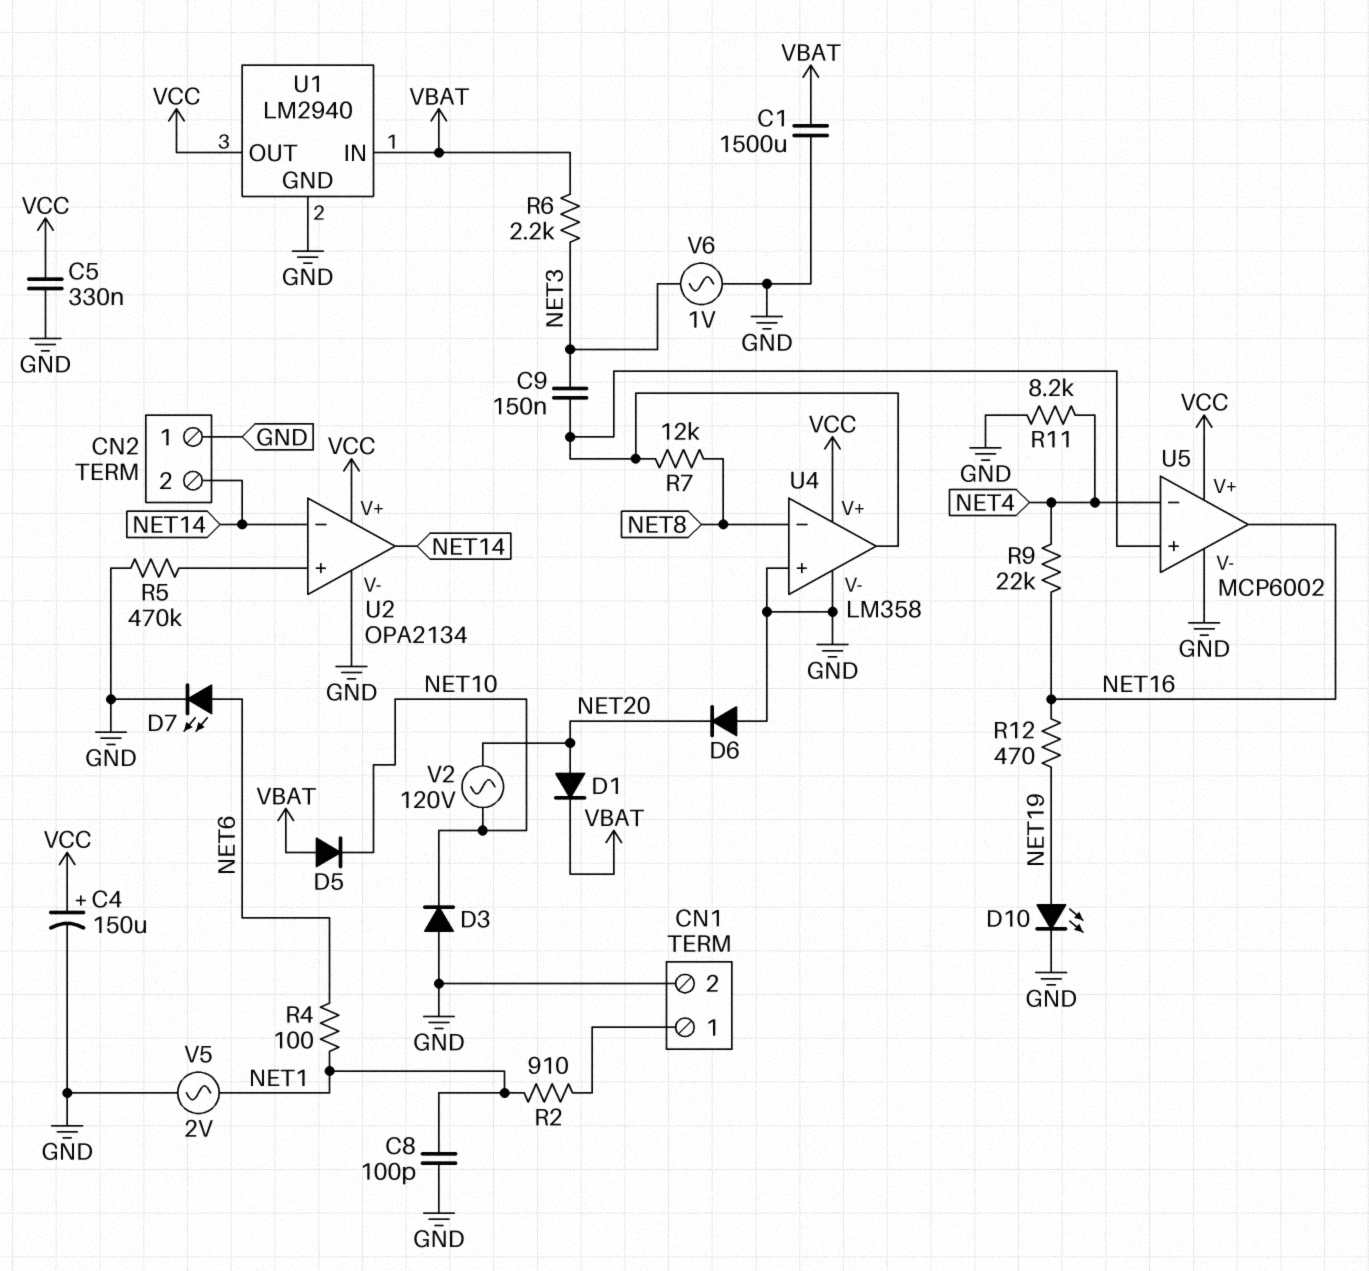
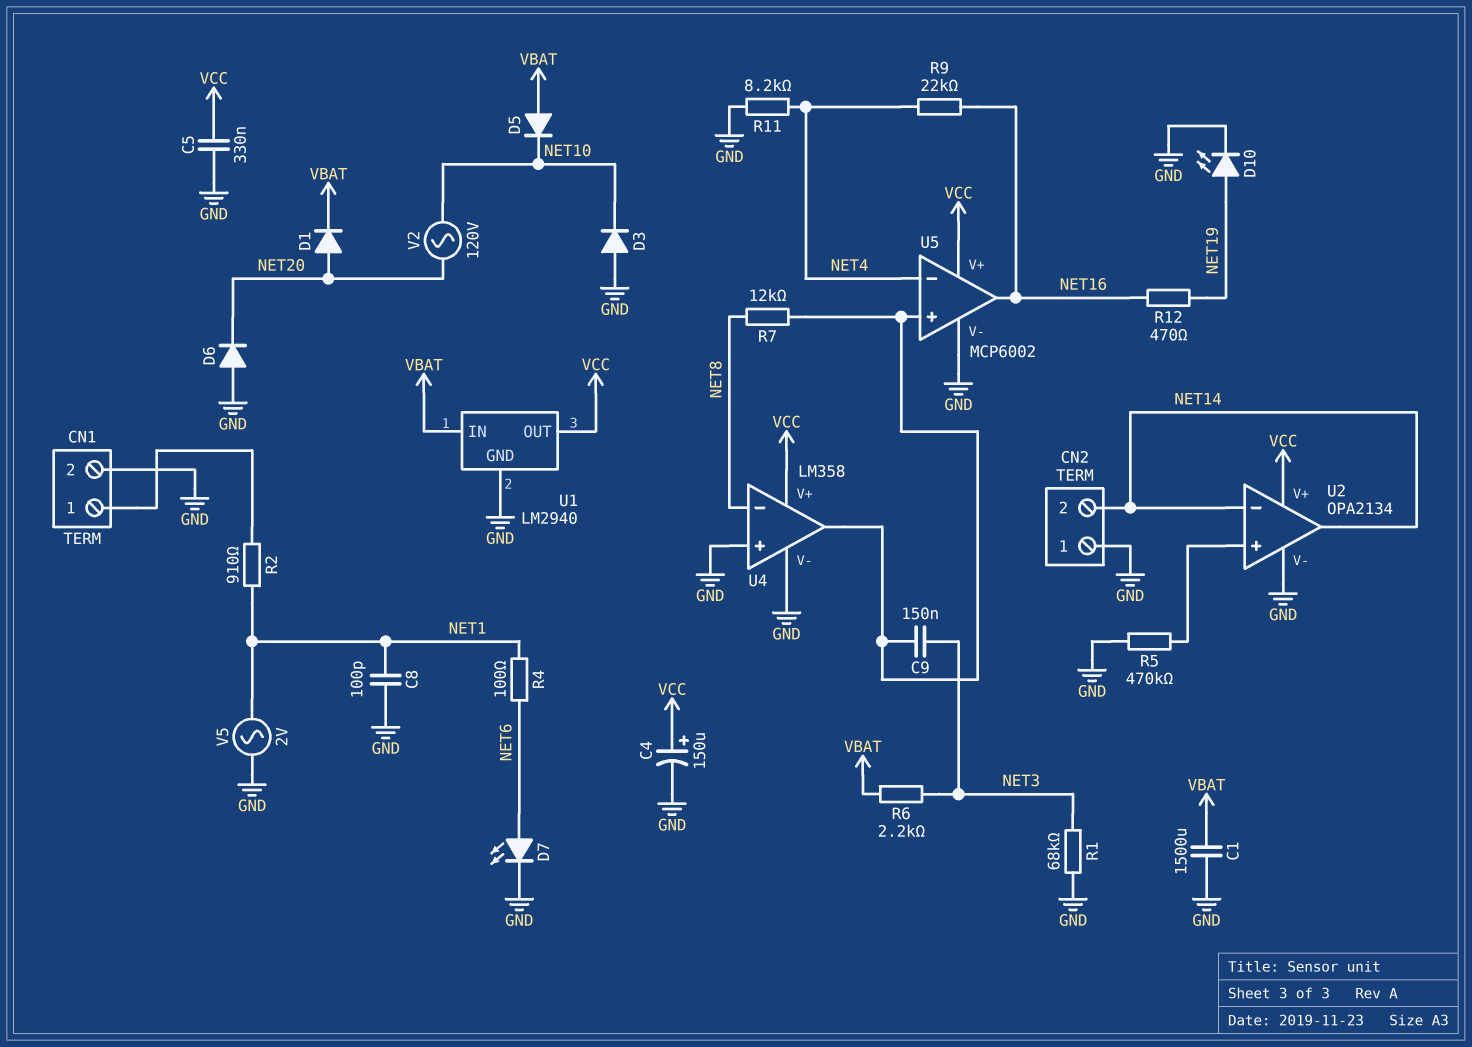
R1: none -> 68k (GND, NET3)
V6: AC 1V (GND, NET3) -> none

